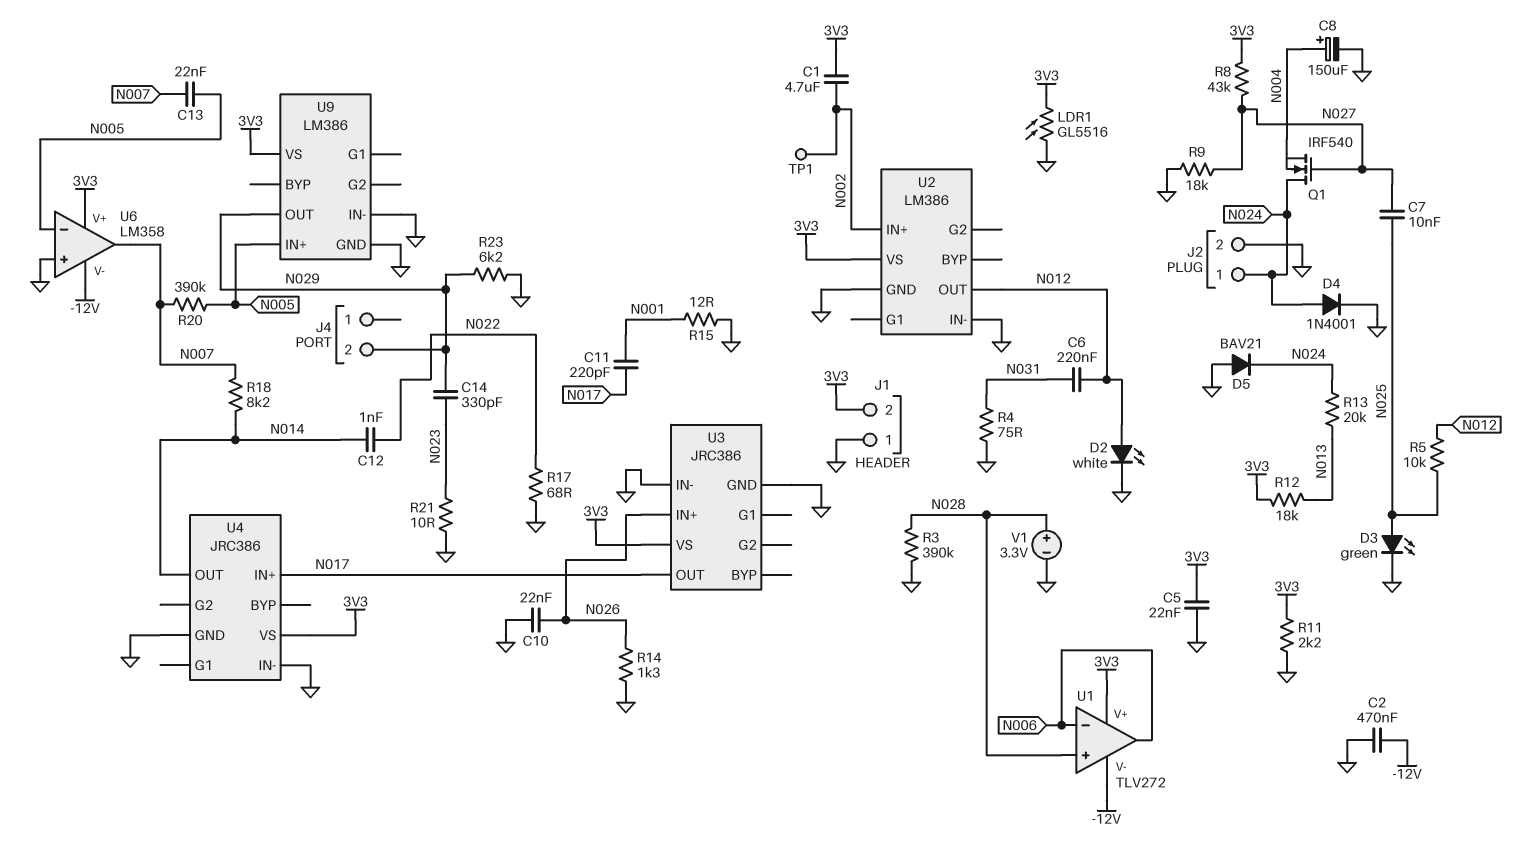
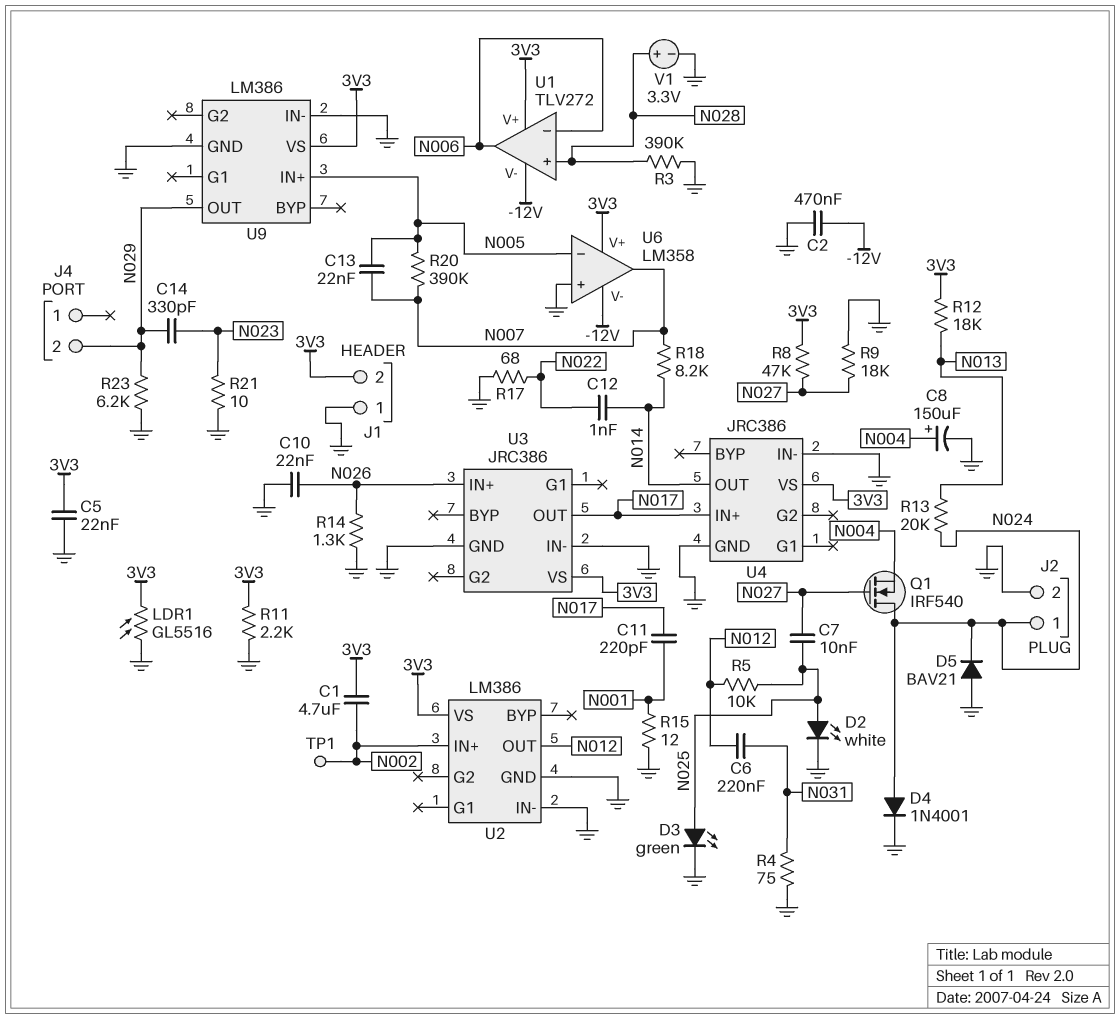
D2: LED white (A N012, K GND) -> LED white (A N025, K GND)
R8: 43k (3V3, N027) -> 47k (3V3, N027)

